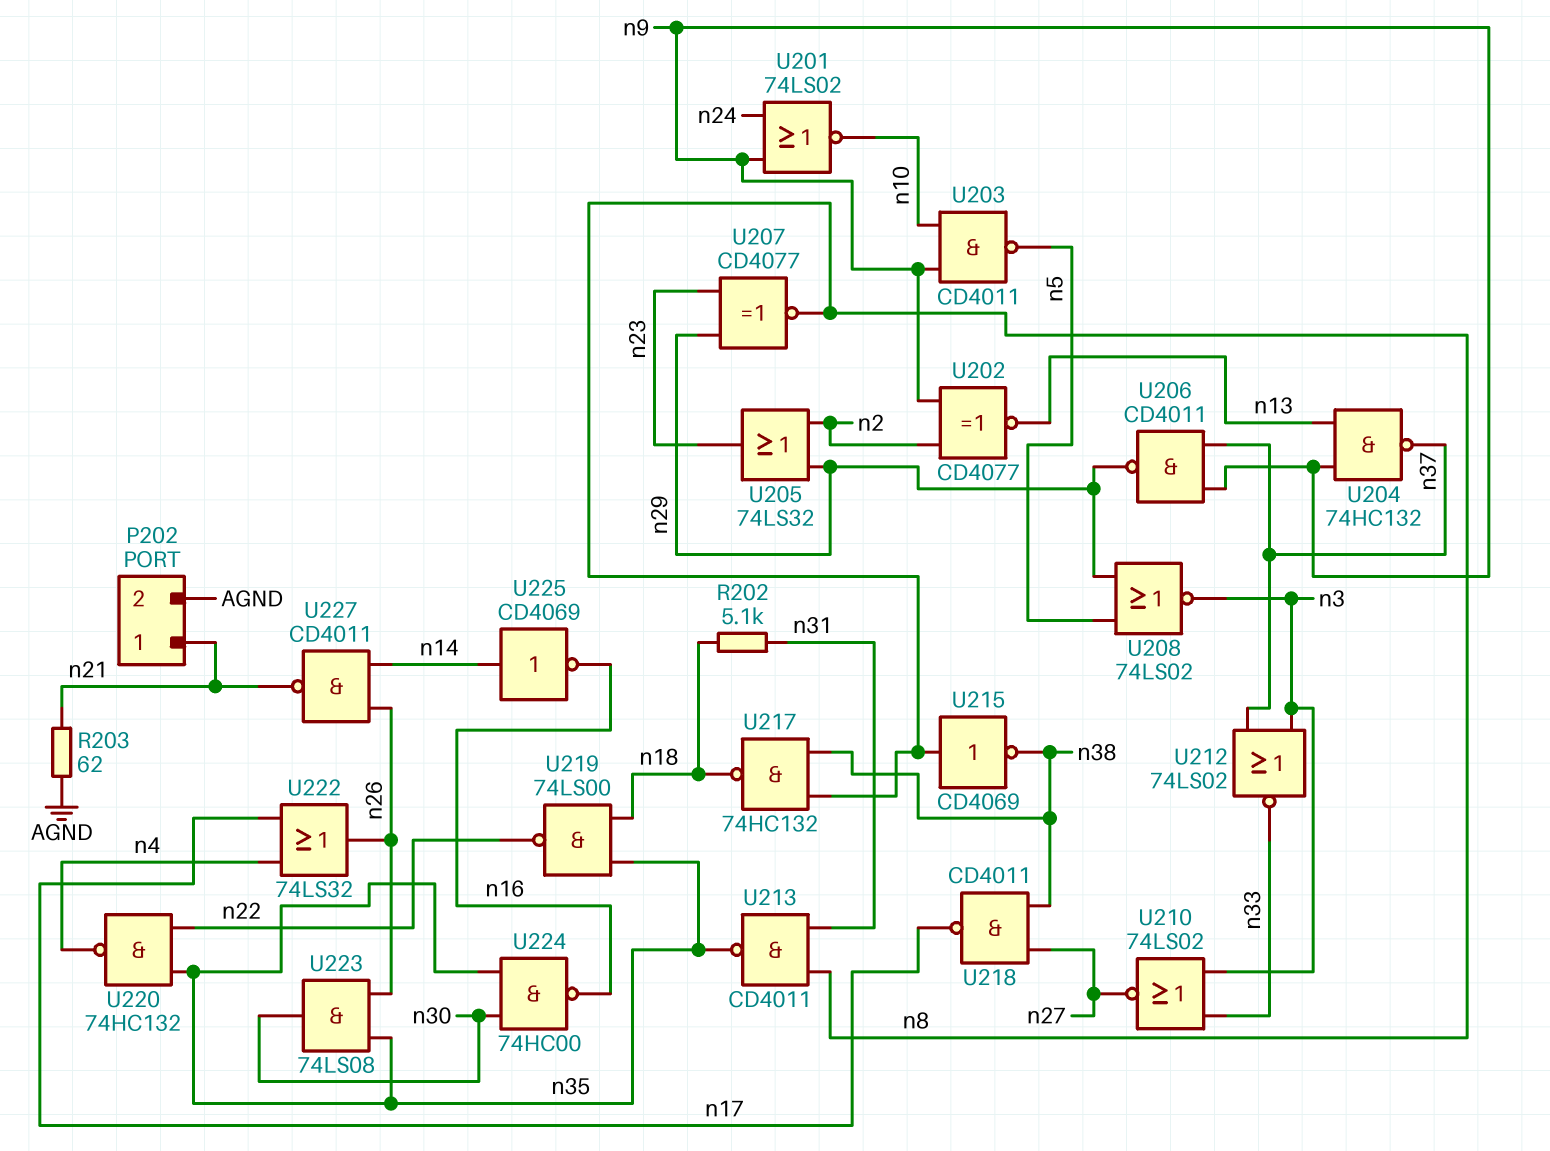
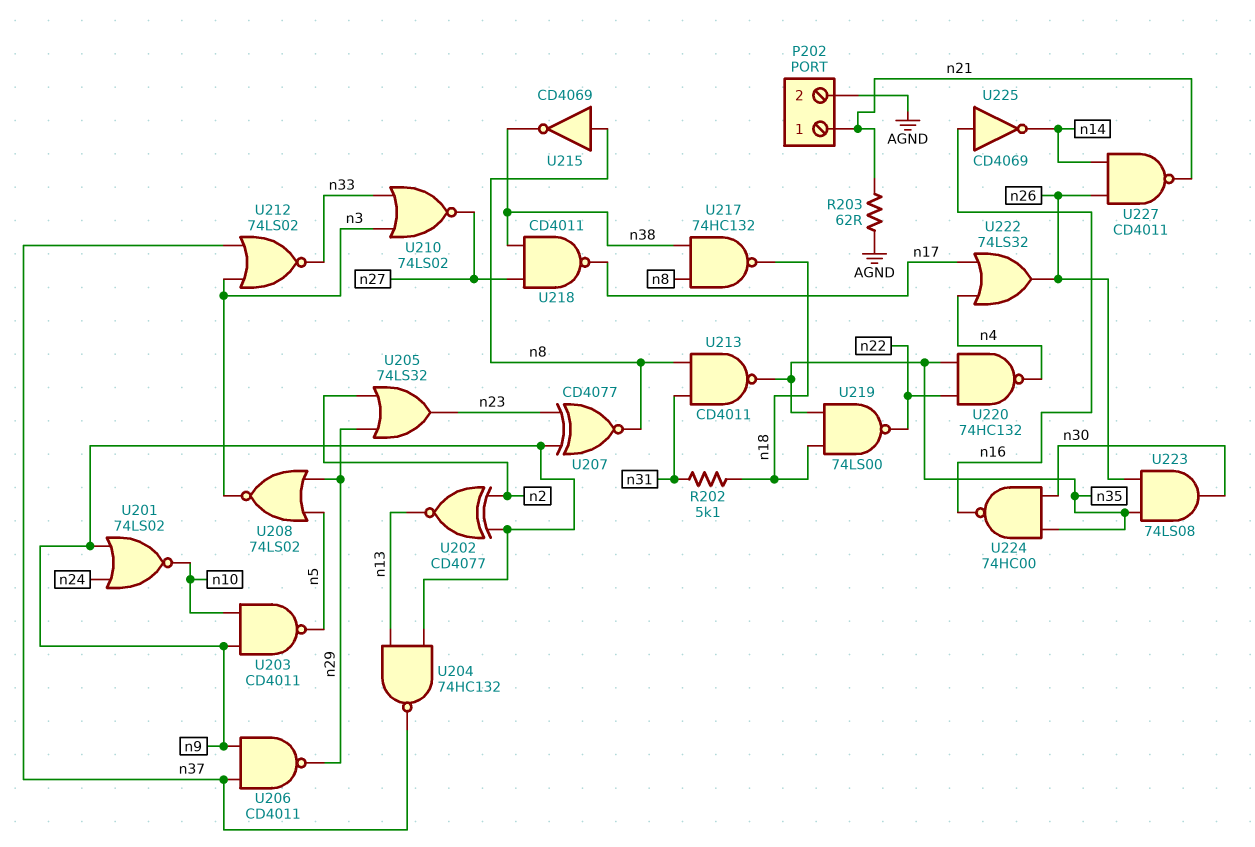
U207: XNOR CD4077 (in n23, in n29, out n8) -> XNOR CD4077 (in n9, in n23, out n8)
U225: NOT CD4069 (in n14, out n16) -> NOT CD4069 (in n16, out n14)

